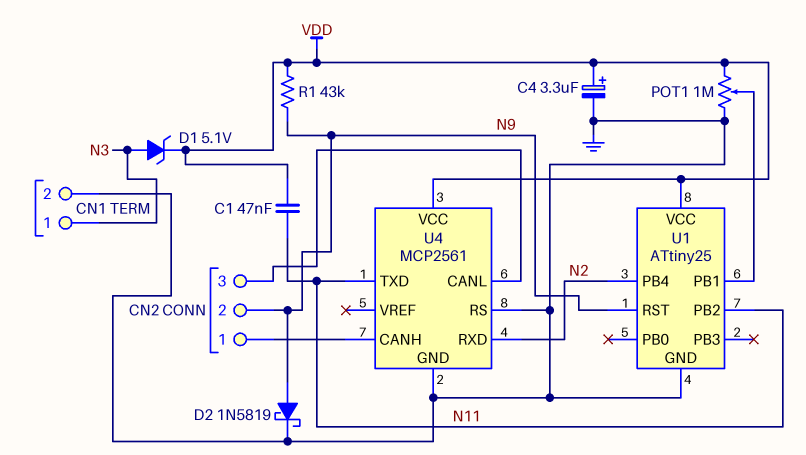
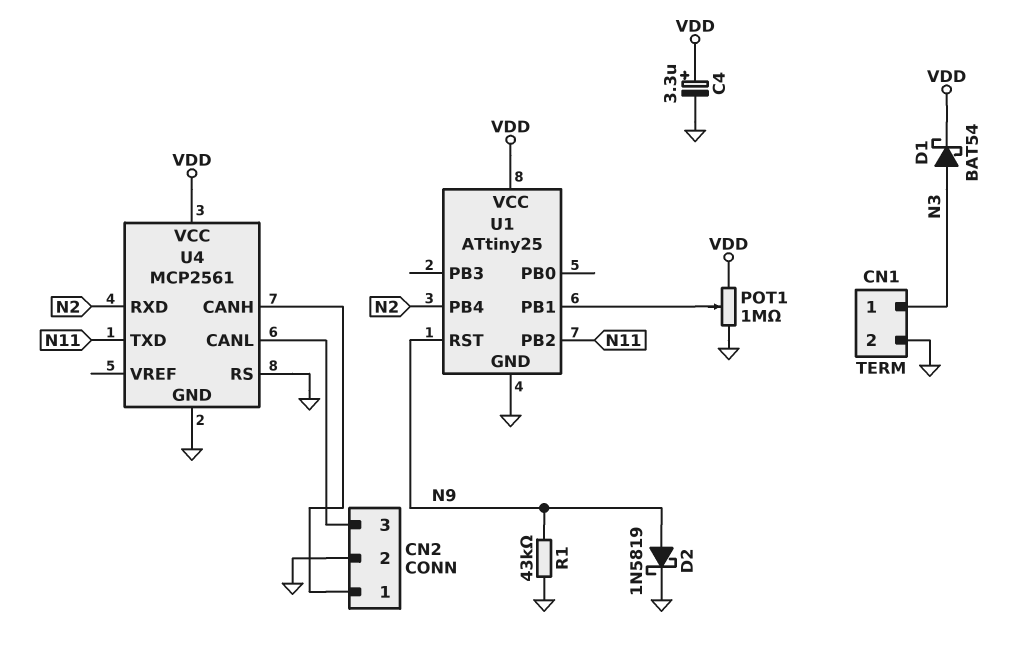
C1: 47nF (N11, VDD) -> none
CN2 pin 2: N9 -> GND
D1: zener 5.1V (A N3, K VDD) -> schottky BAT54 (A N3, K VDD)
R1: 43k (N9, VDD) -> 43k (GND, N9)

